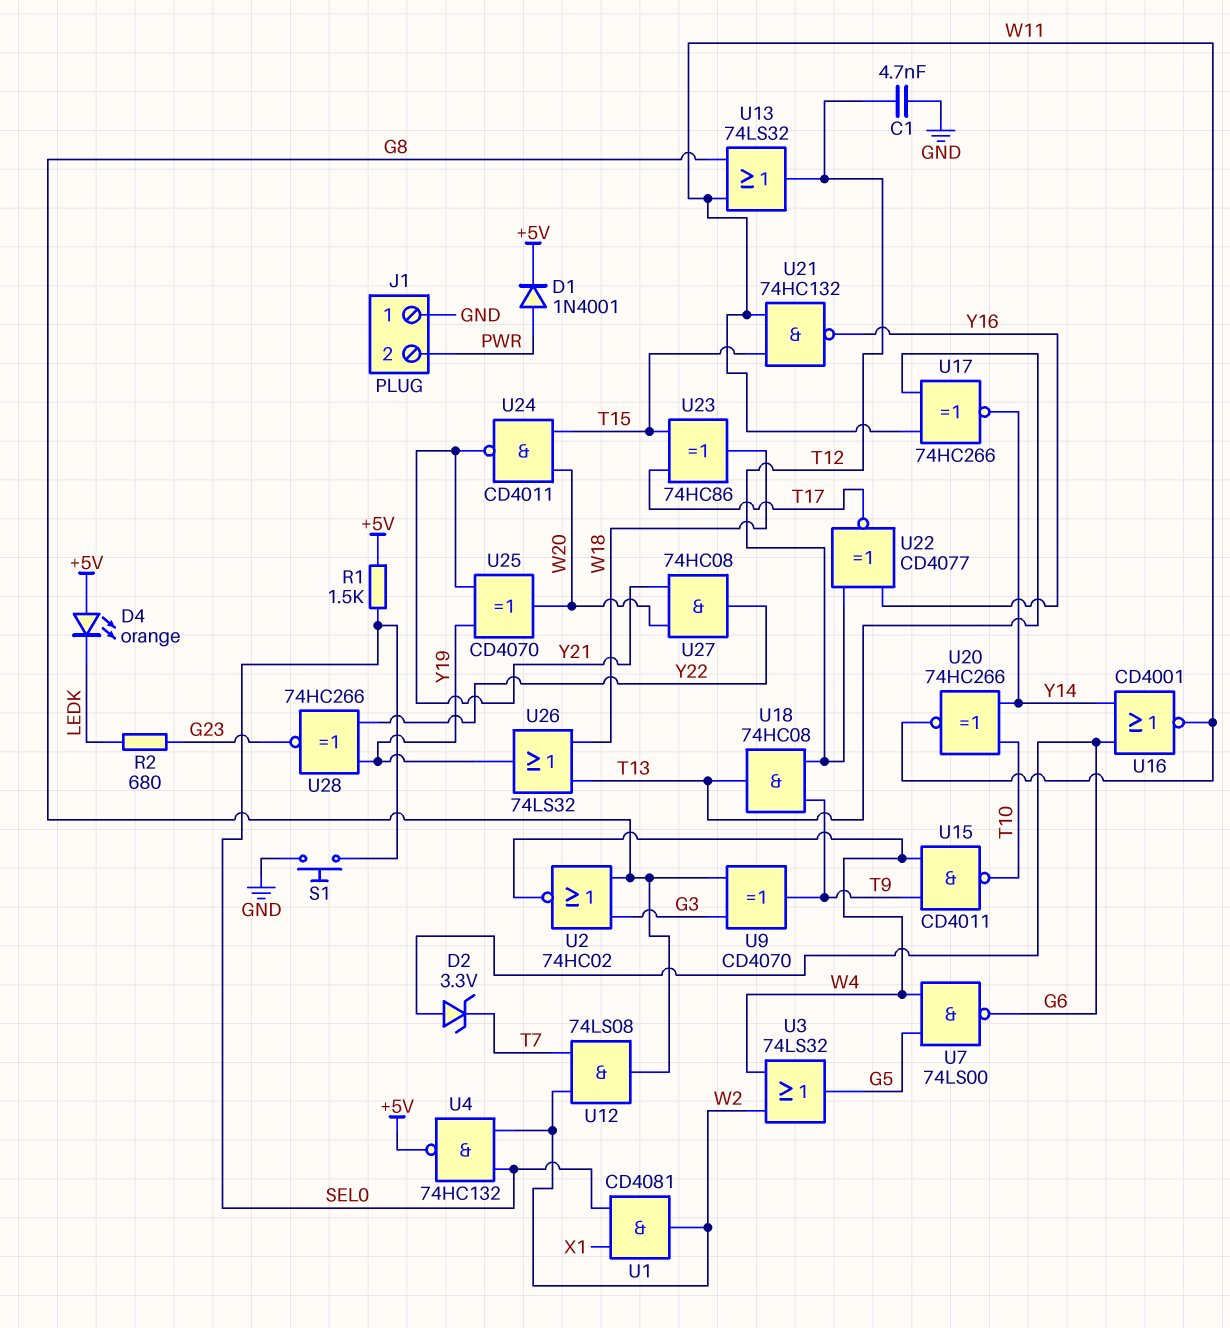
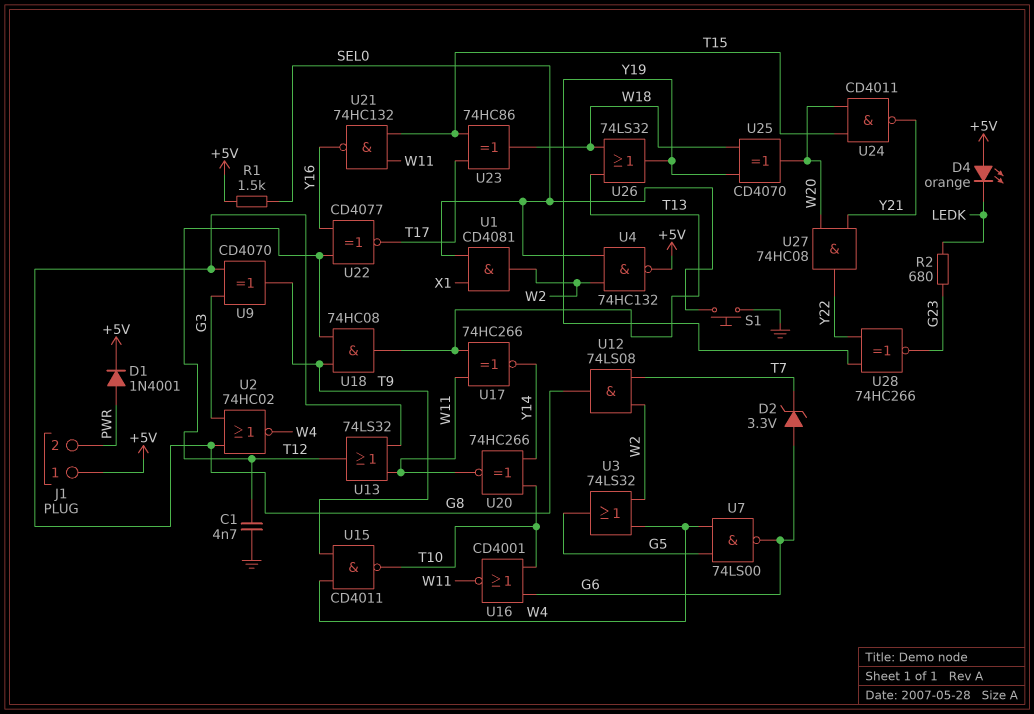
J1 pin 1: GND -> +5V
U16: NOR CD4001 (in G6, in Y14, out W11) -> NOR CD4001 (in G6, in T10, out W11)
U25: XOR CD4070 (in Y19, in Y21, out W20) -> XOR CD4070 (in W18, in Y19, out W20)

